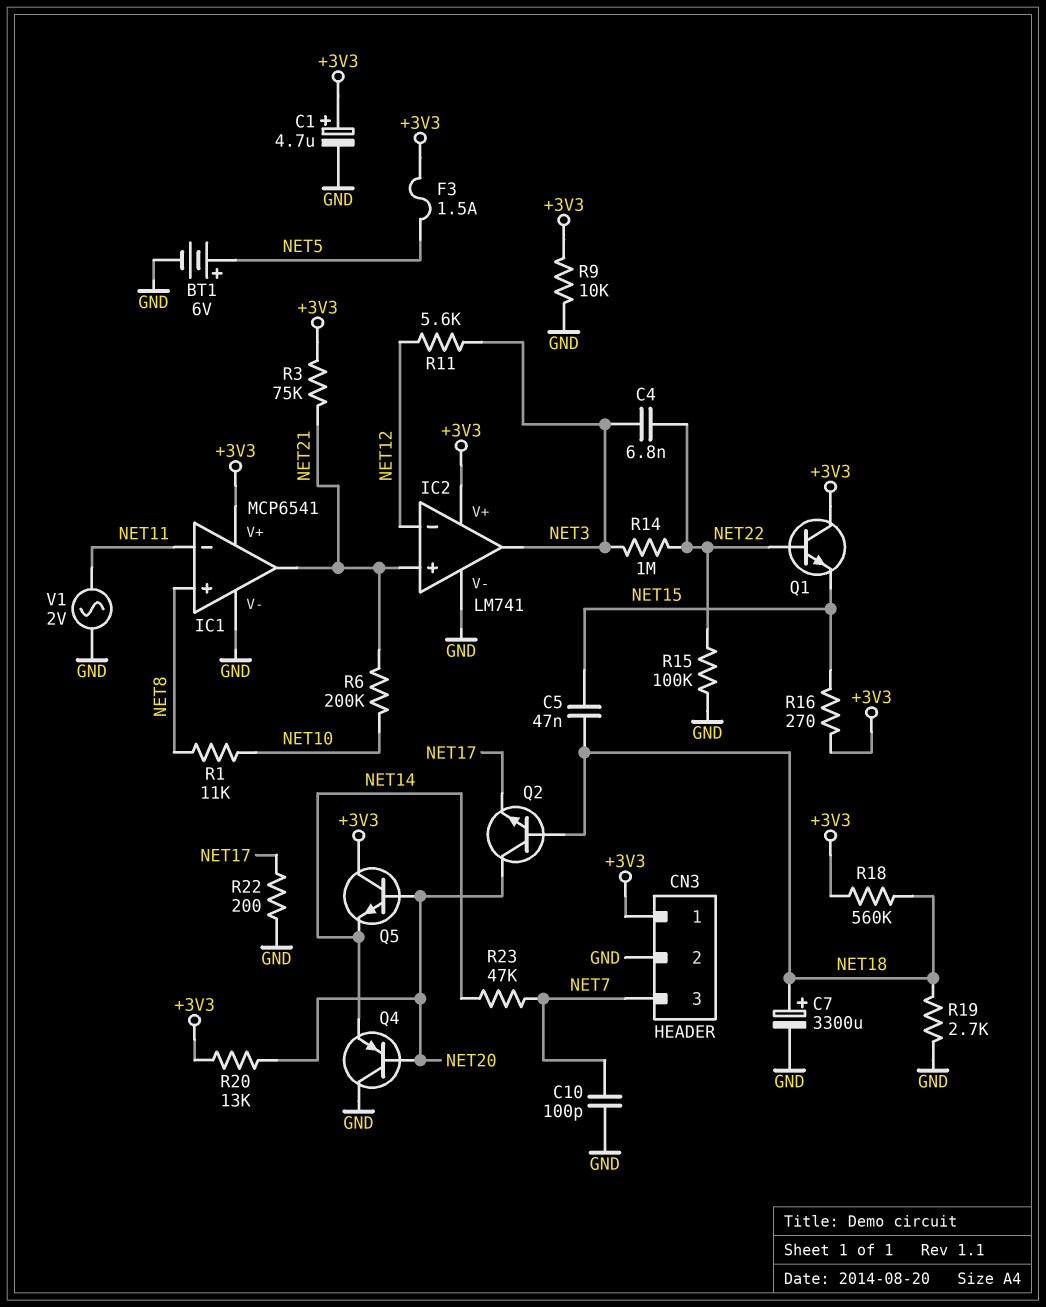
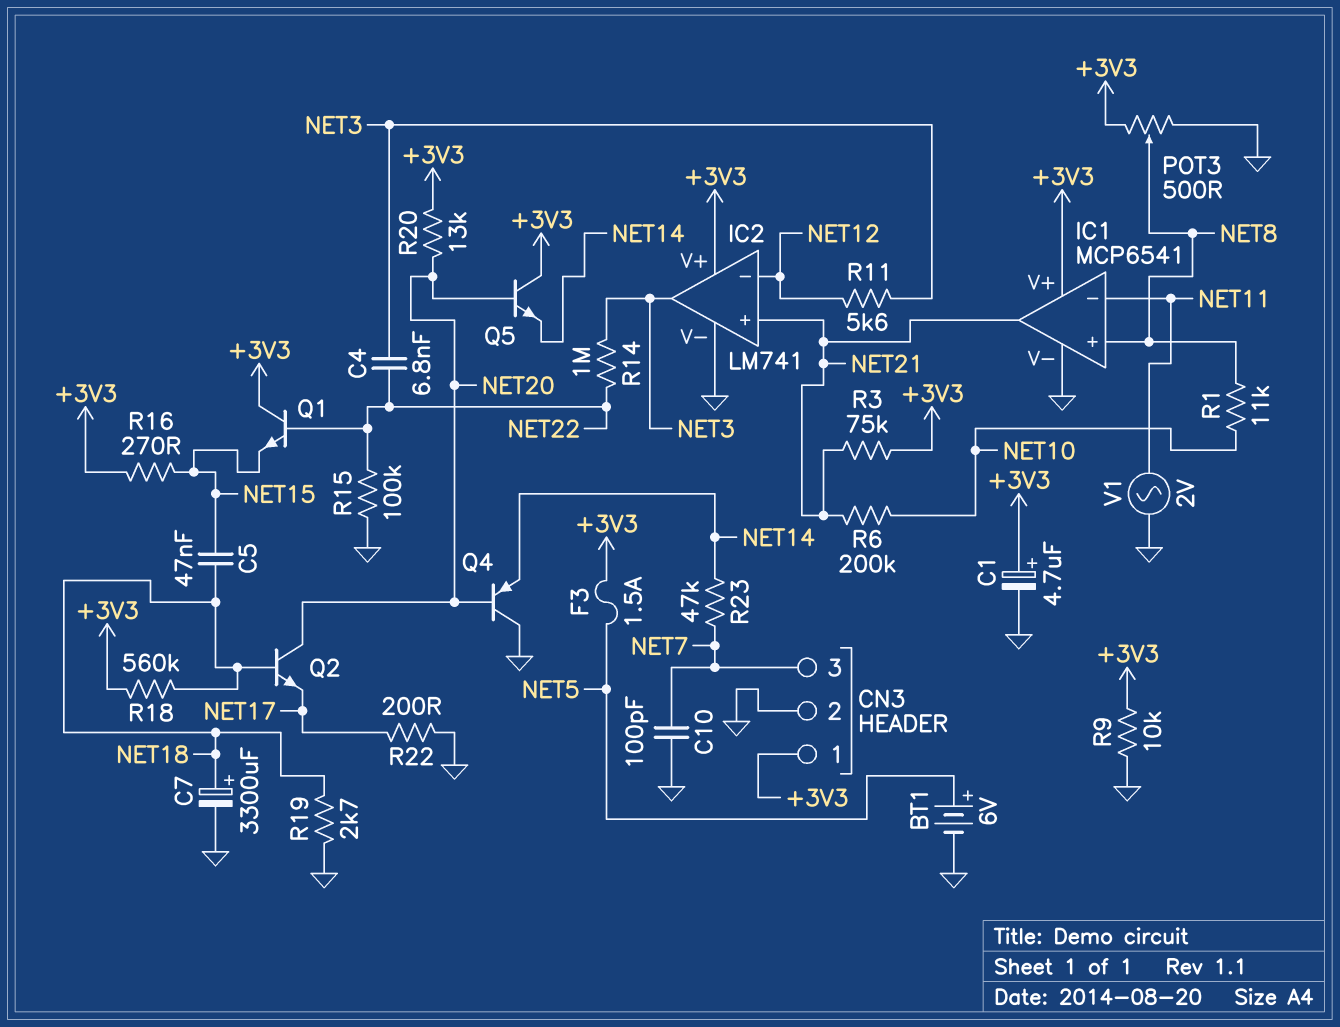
POT3: none -> 500 (+3V3, GND, wiper NET8)

